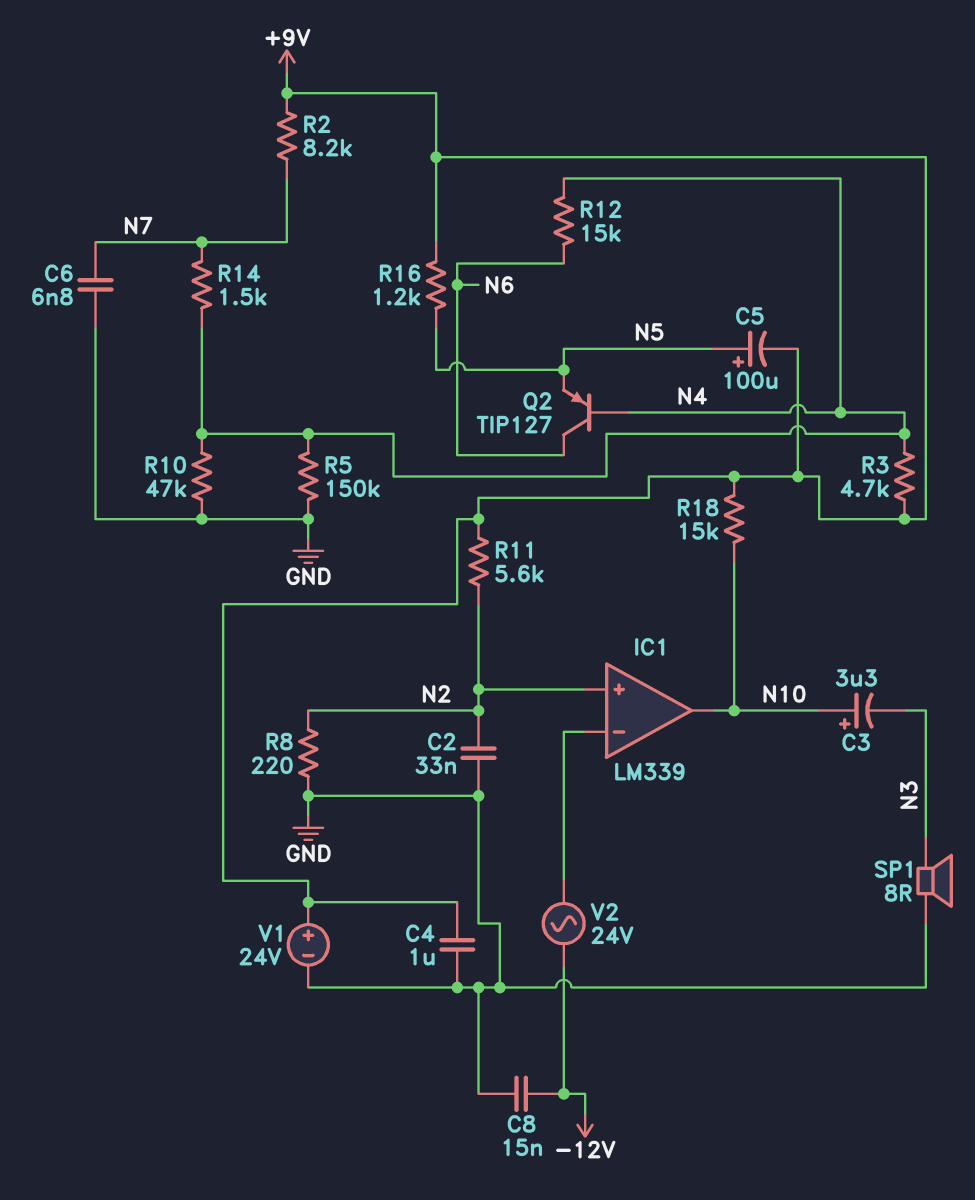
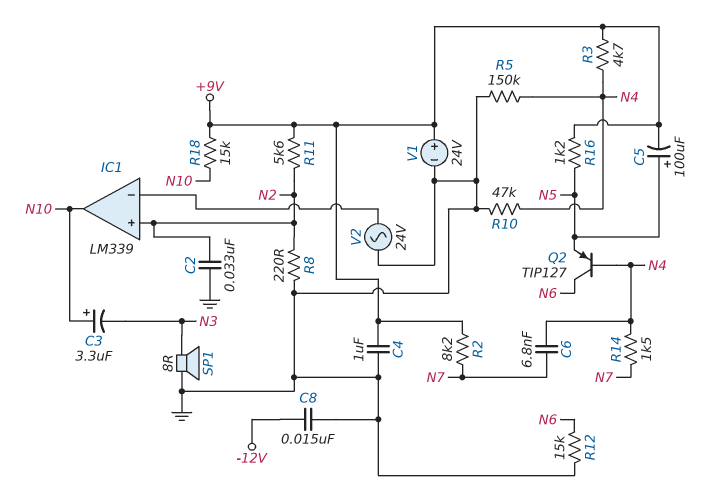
C6: 6.8nF (GND, N7) -> 6.8nF (N4, N7)
R12: 15k (N4, N6) -> 15k (GND, N6)
V2: AC 24V (-12V, IC1/in-) -> AC 24V (GND, IC1/in-)

